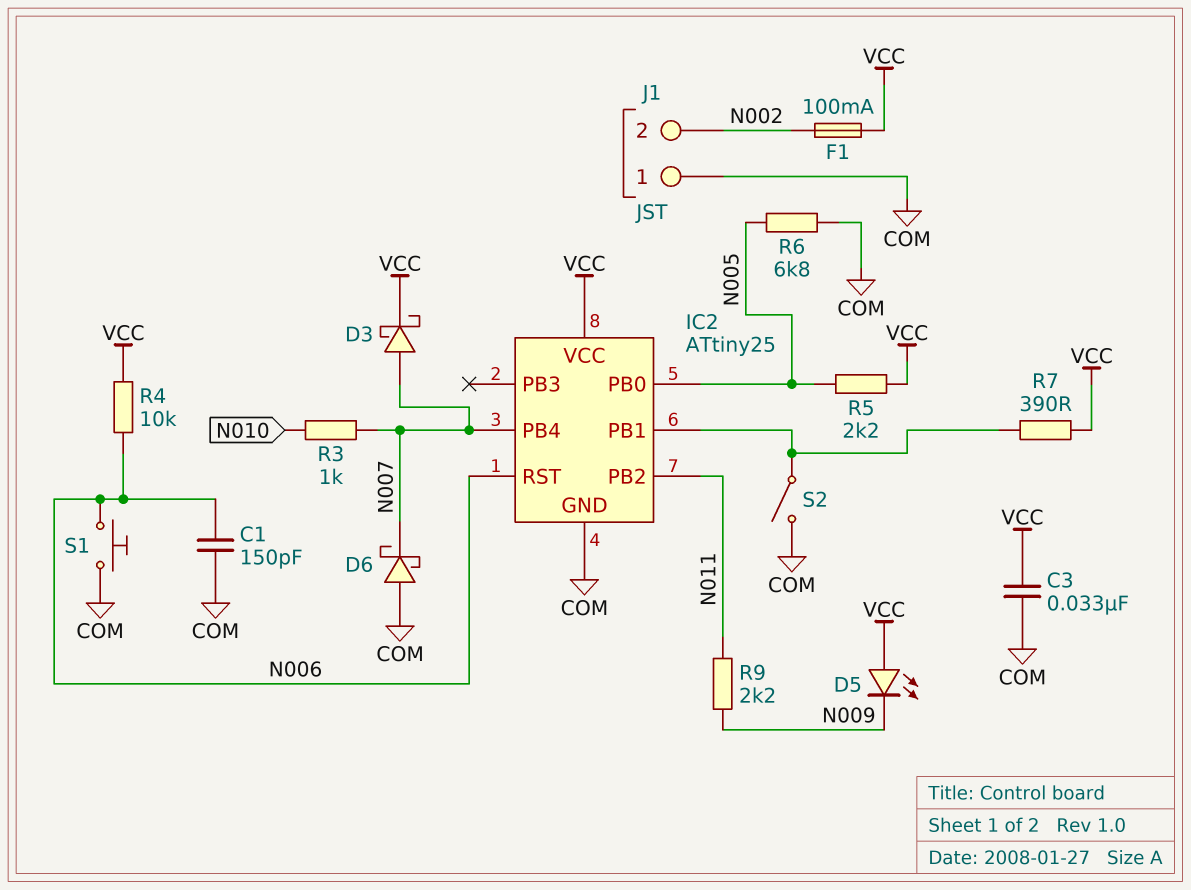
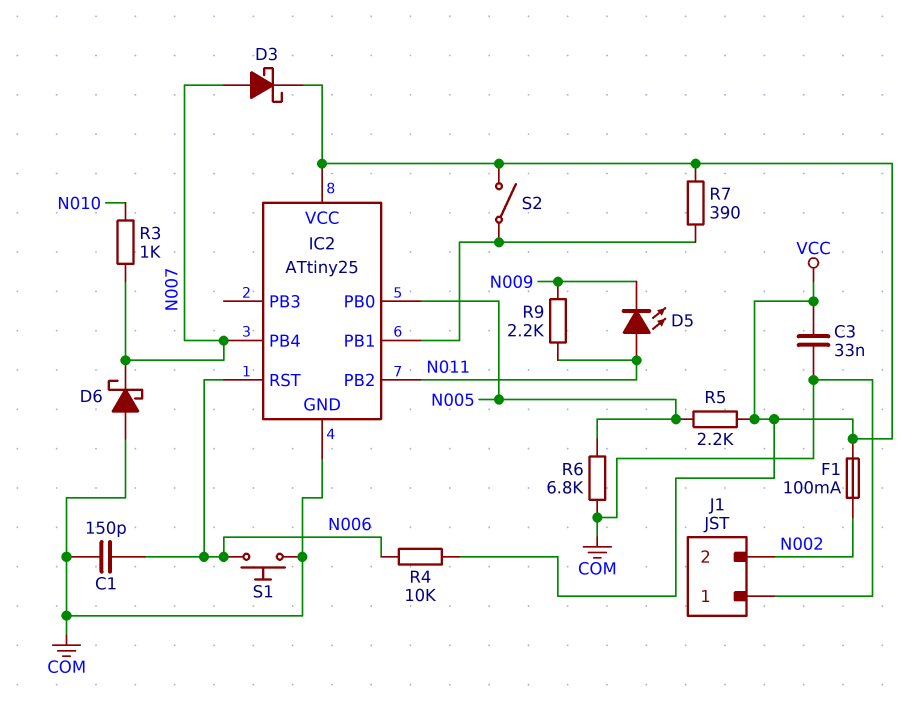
D5: LED (A VCC, K N009) -> LED (A N011, K N009)
S2: switch (COM, IC2/PB1) -> switch (IC2/PB1, VCC)

